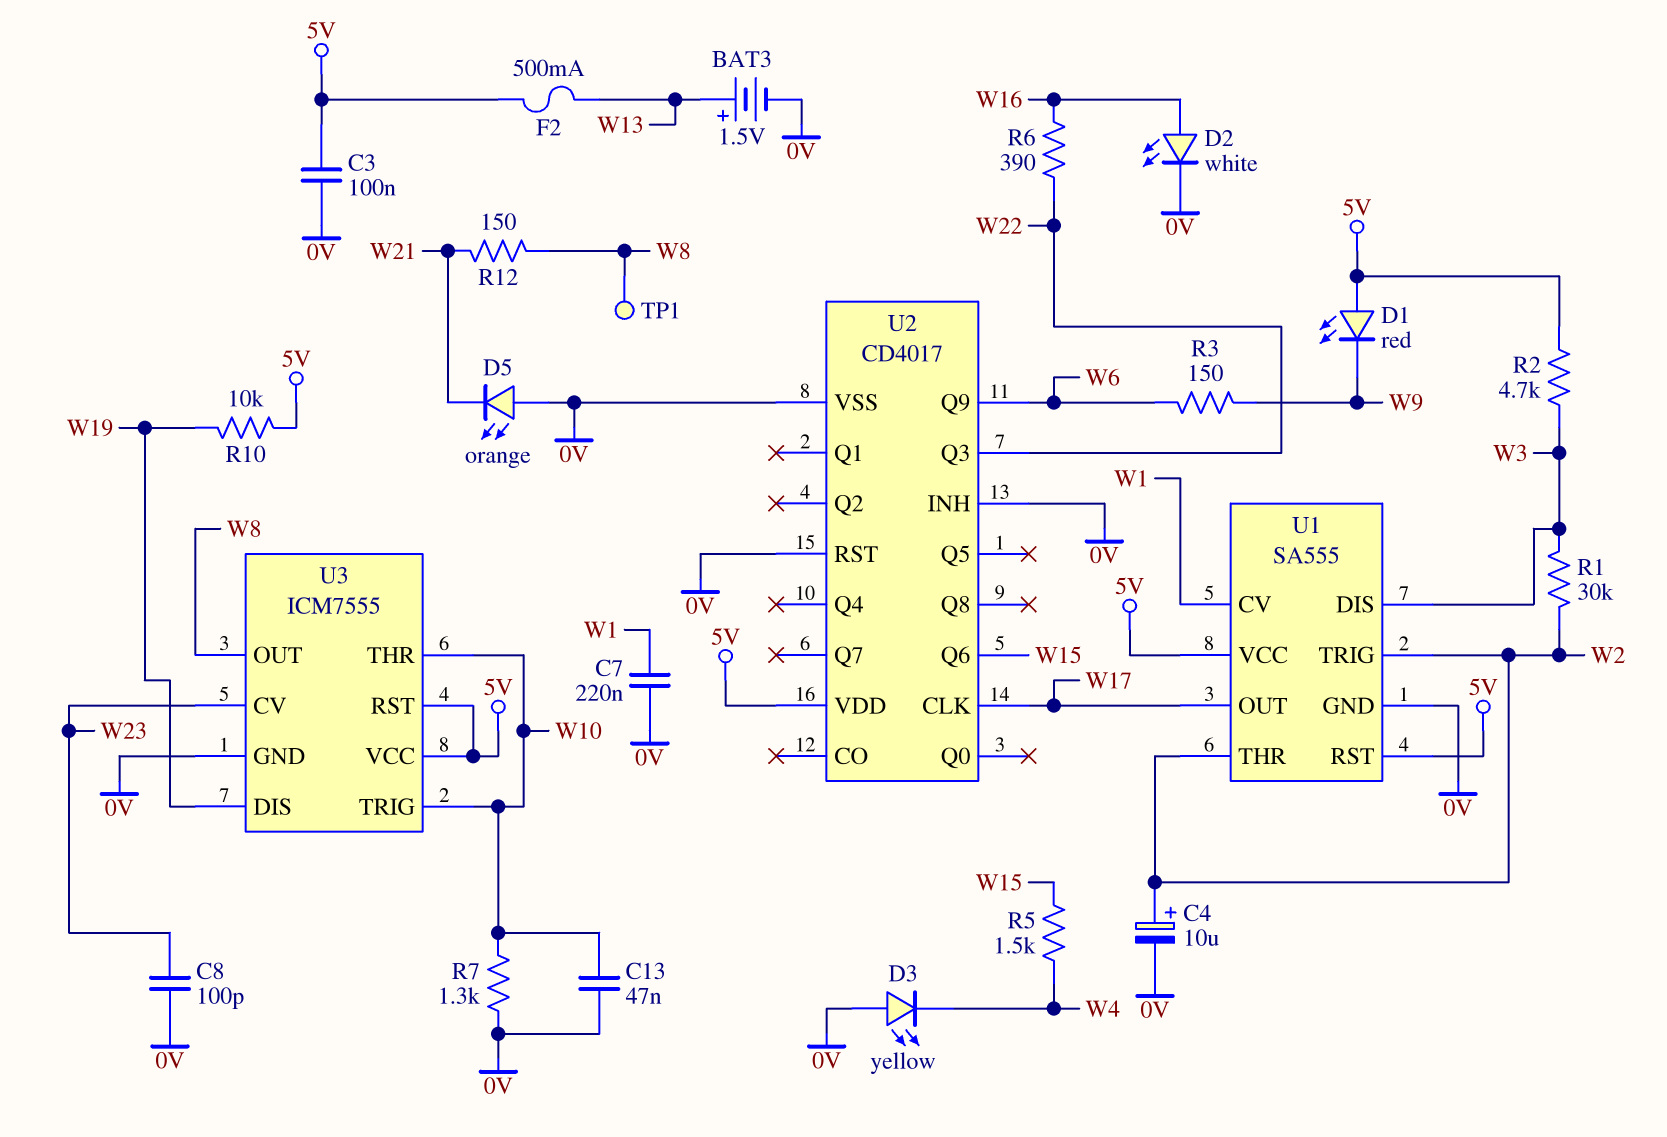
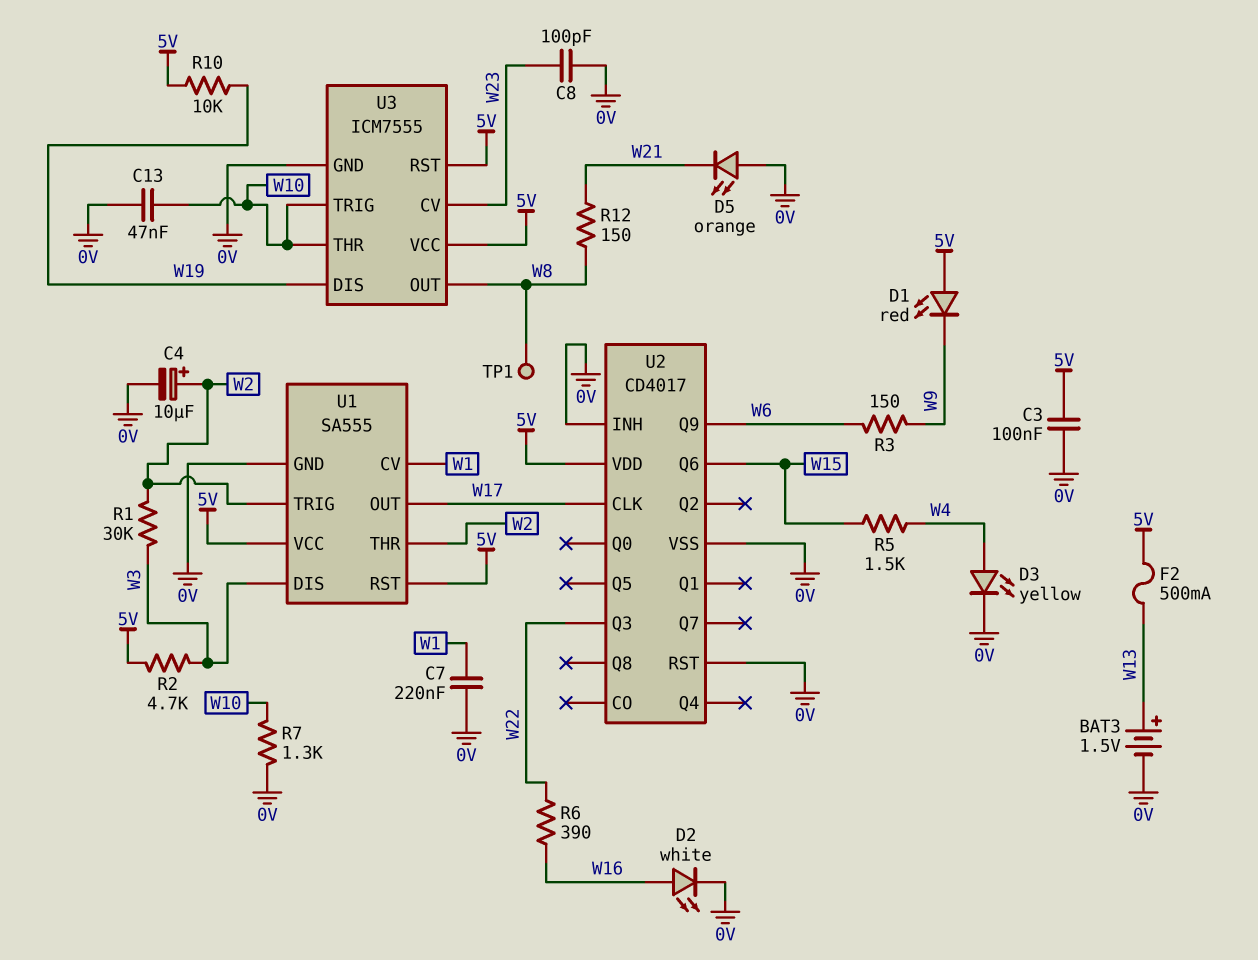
D3: LED yellow (A 0V, K W4) -> LED yellow (A W4, K 0V)

